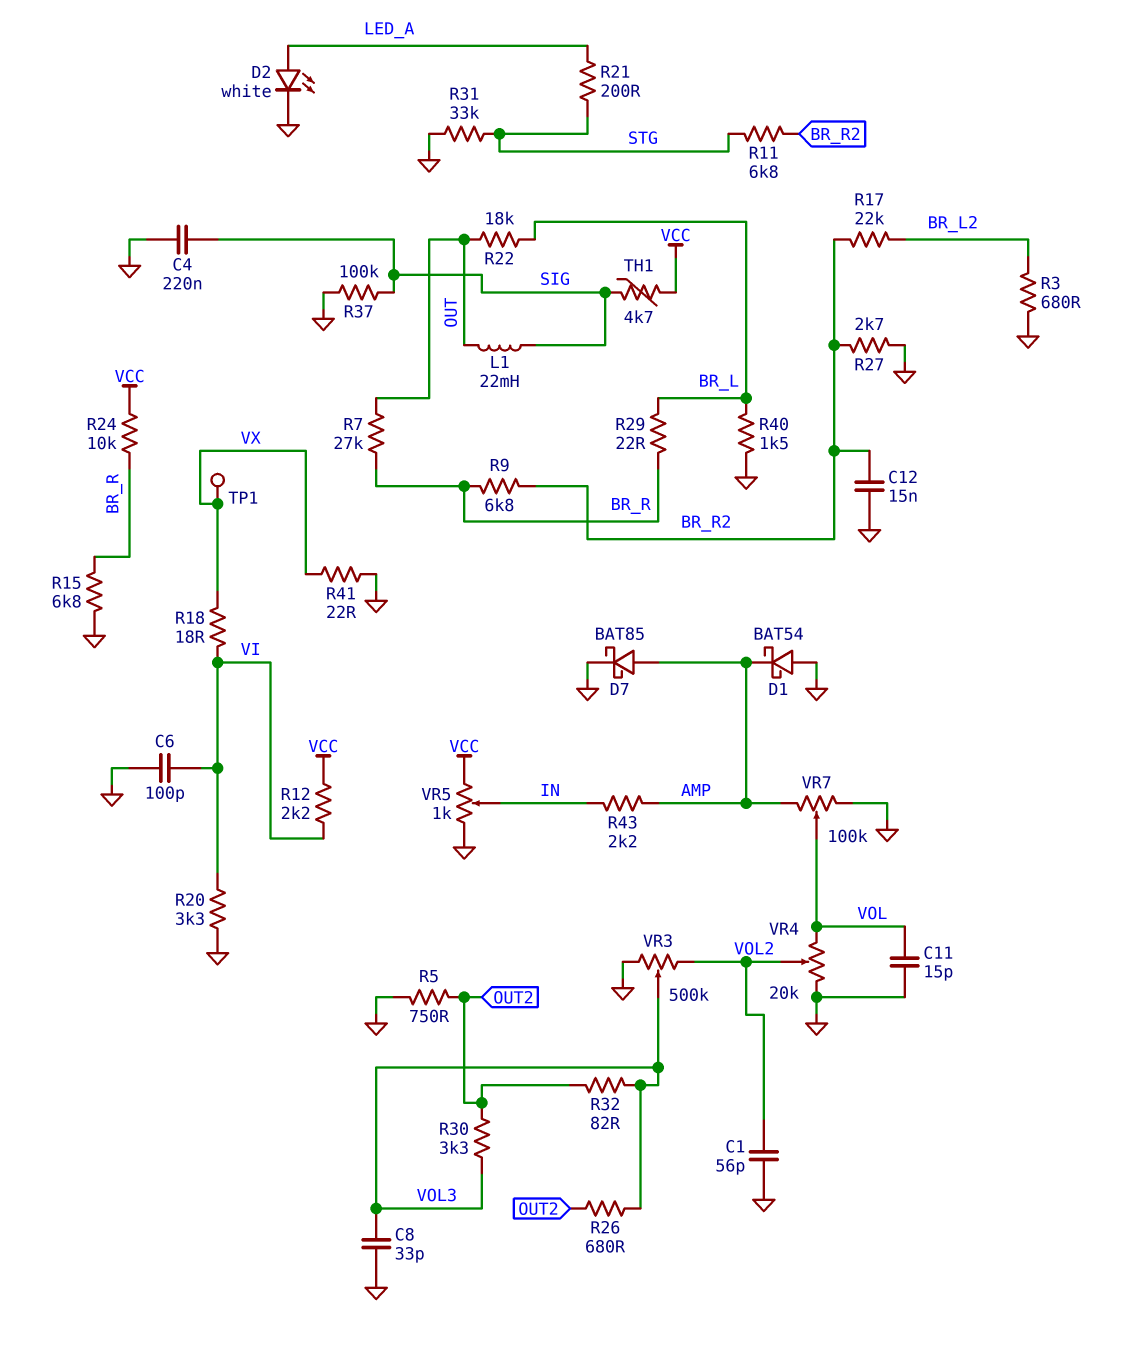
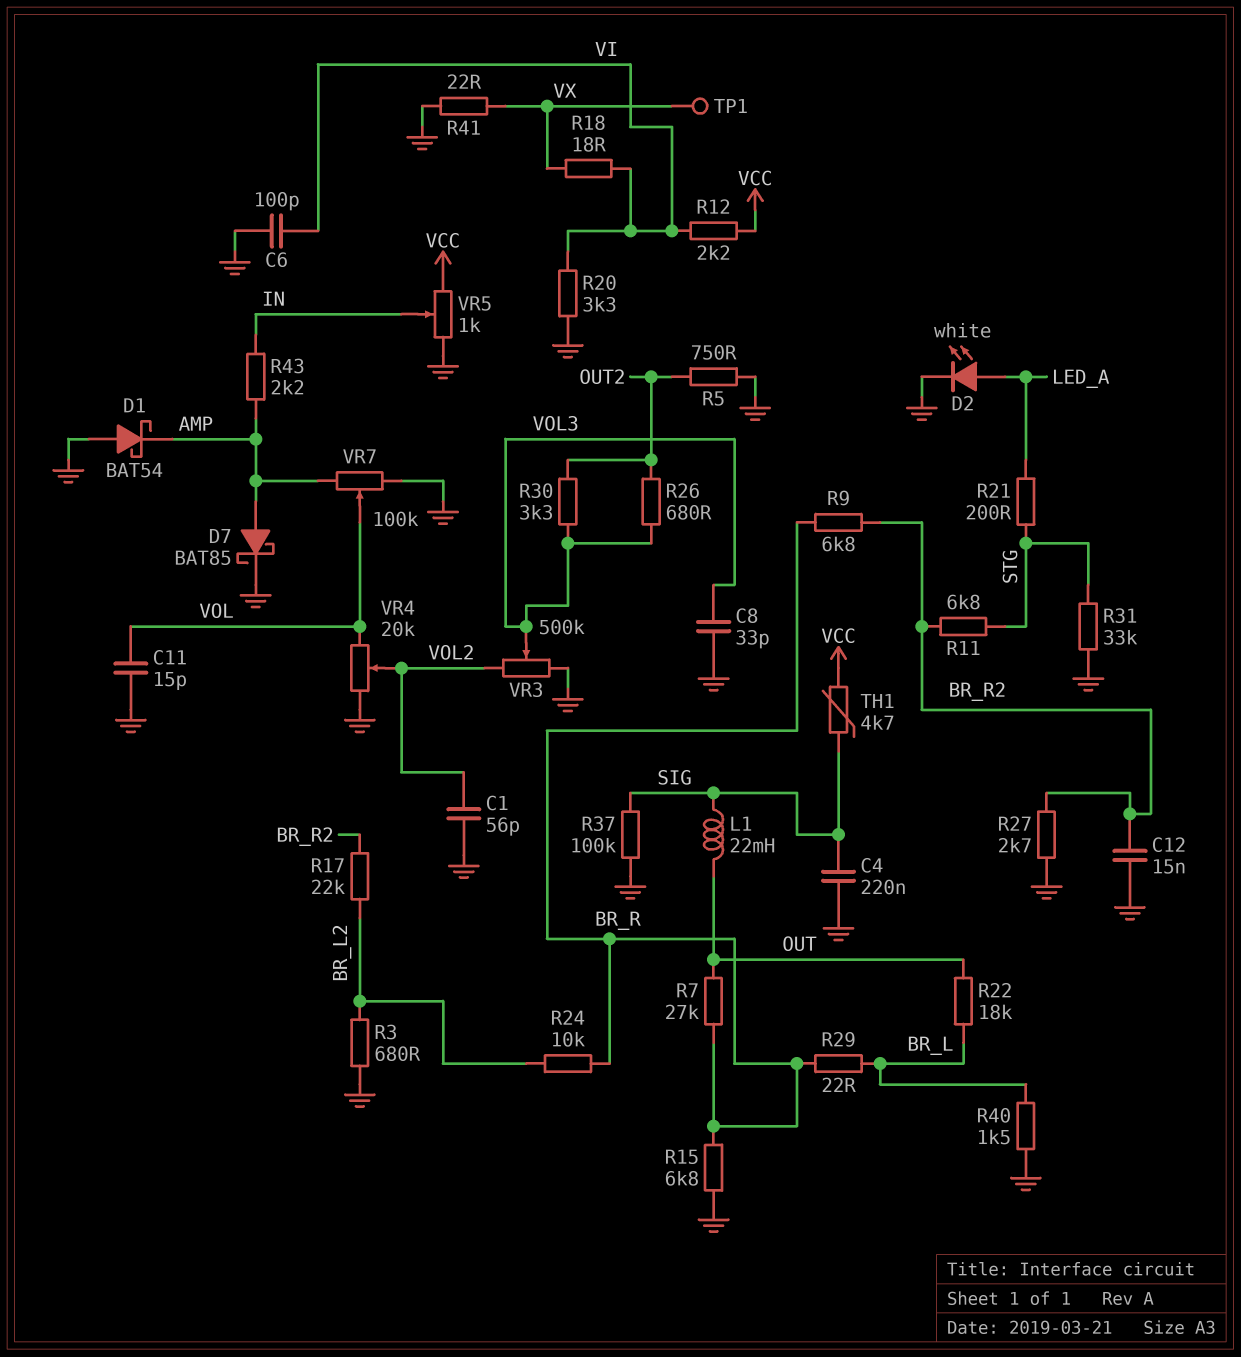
R24: 10k (BR_R, VCC) -> 10k (BR_L2, BR_R)
R32: 82 (OUT2, VOL3) -> none

